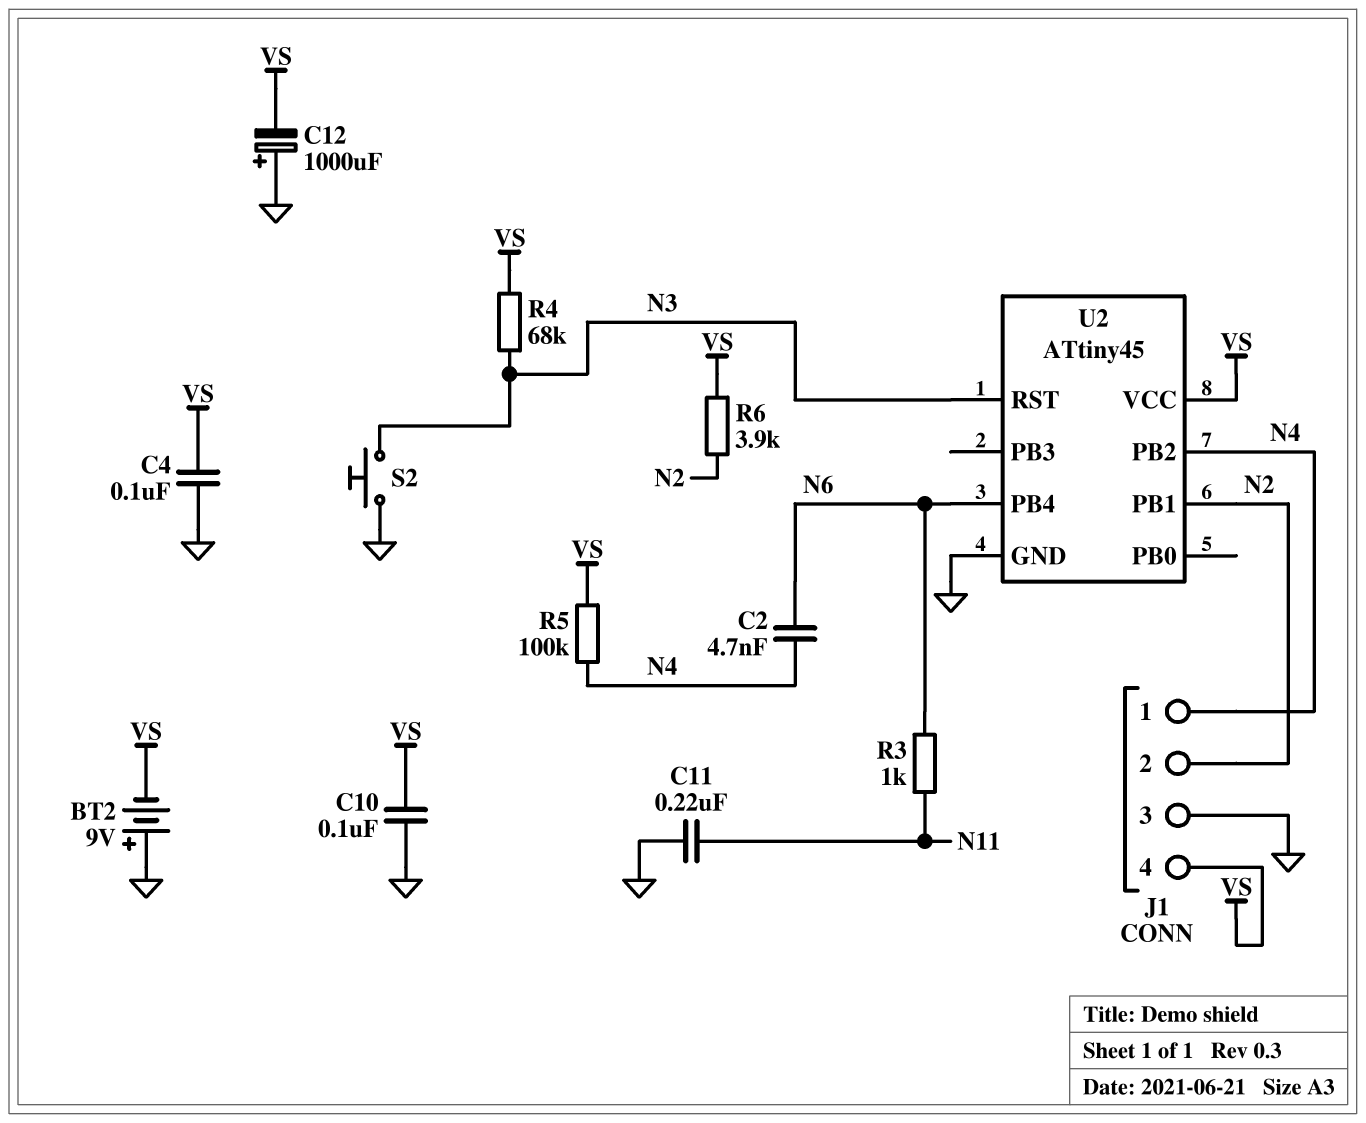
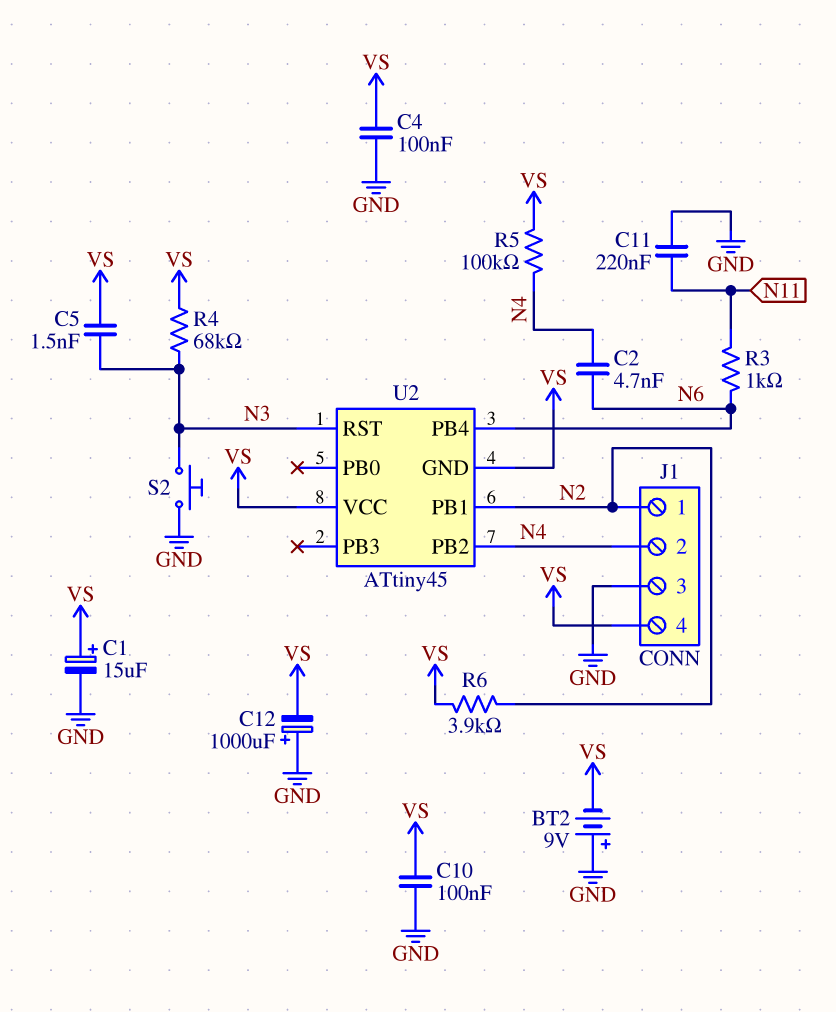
C1: none -> 15uF (plus VS, minus GND)
C5: none -> 1.5nF (N3, VS)
J1 pin 1: N4 -> N2
J1 pin 2: N2 -> N4
U2 pin GND: GND -> VS

